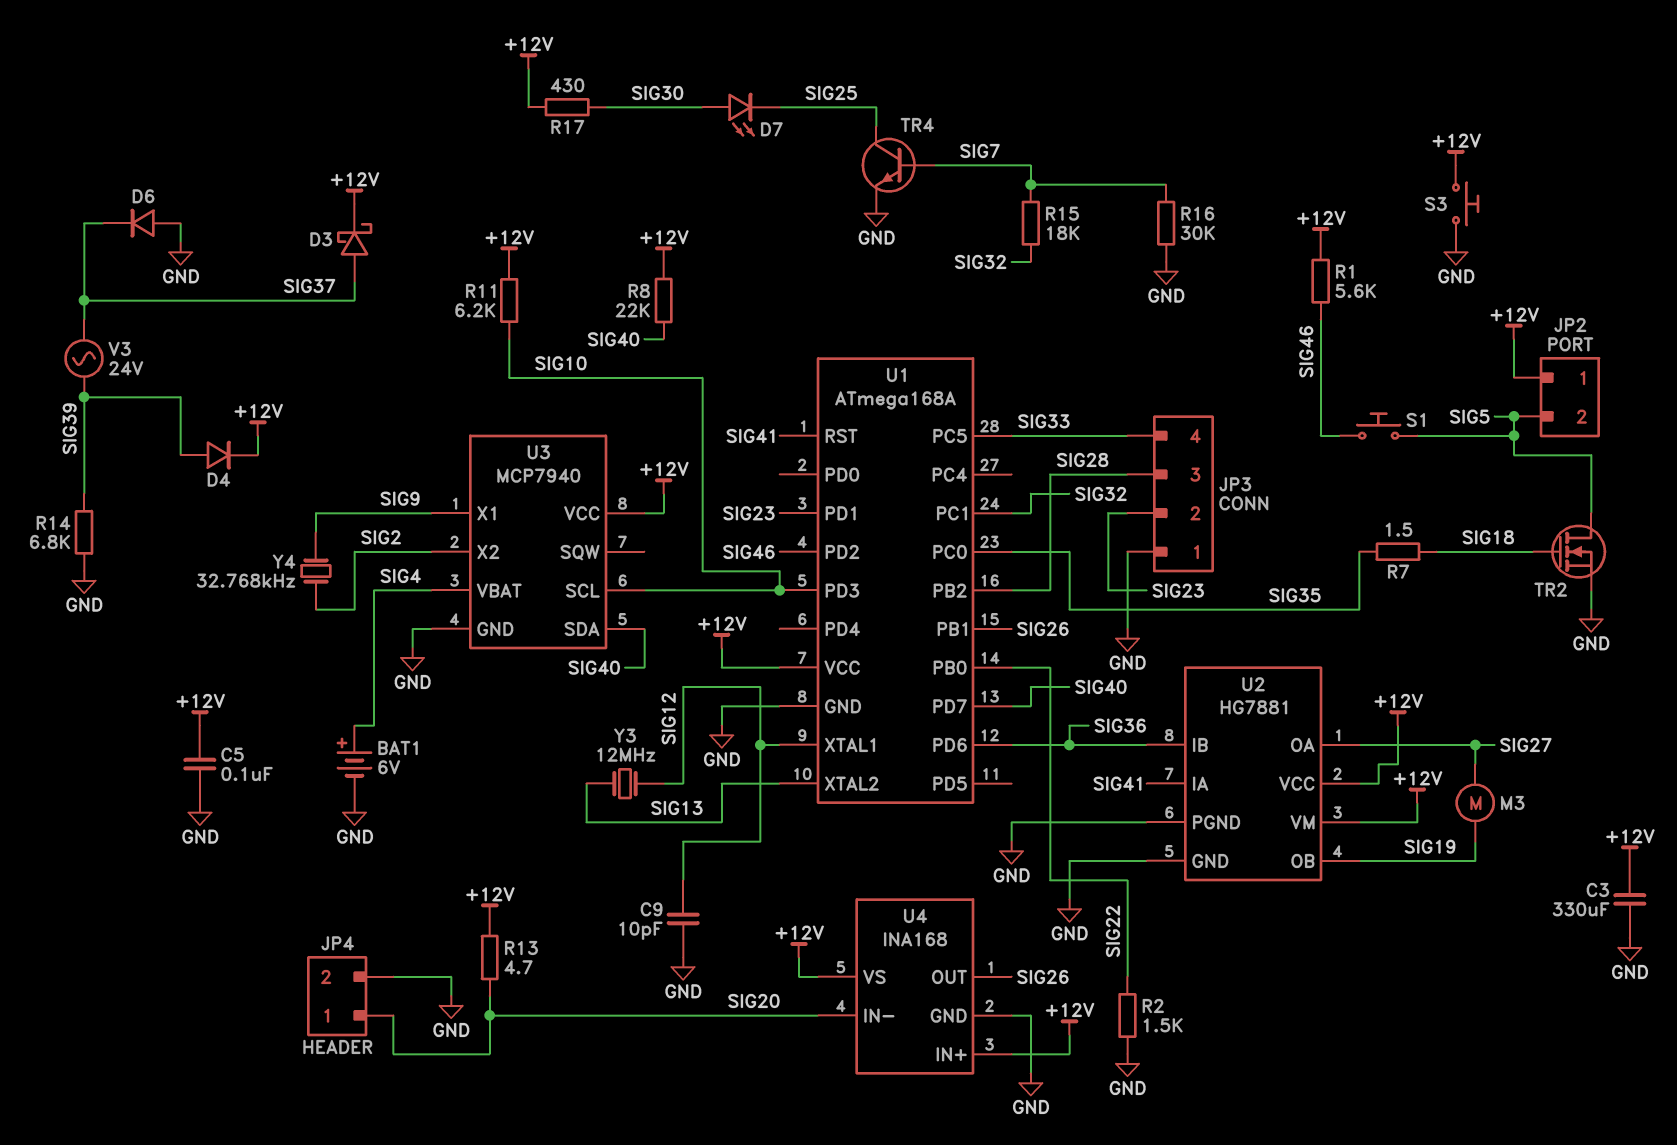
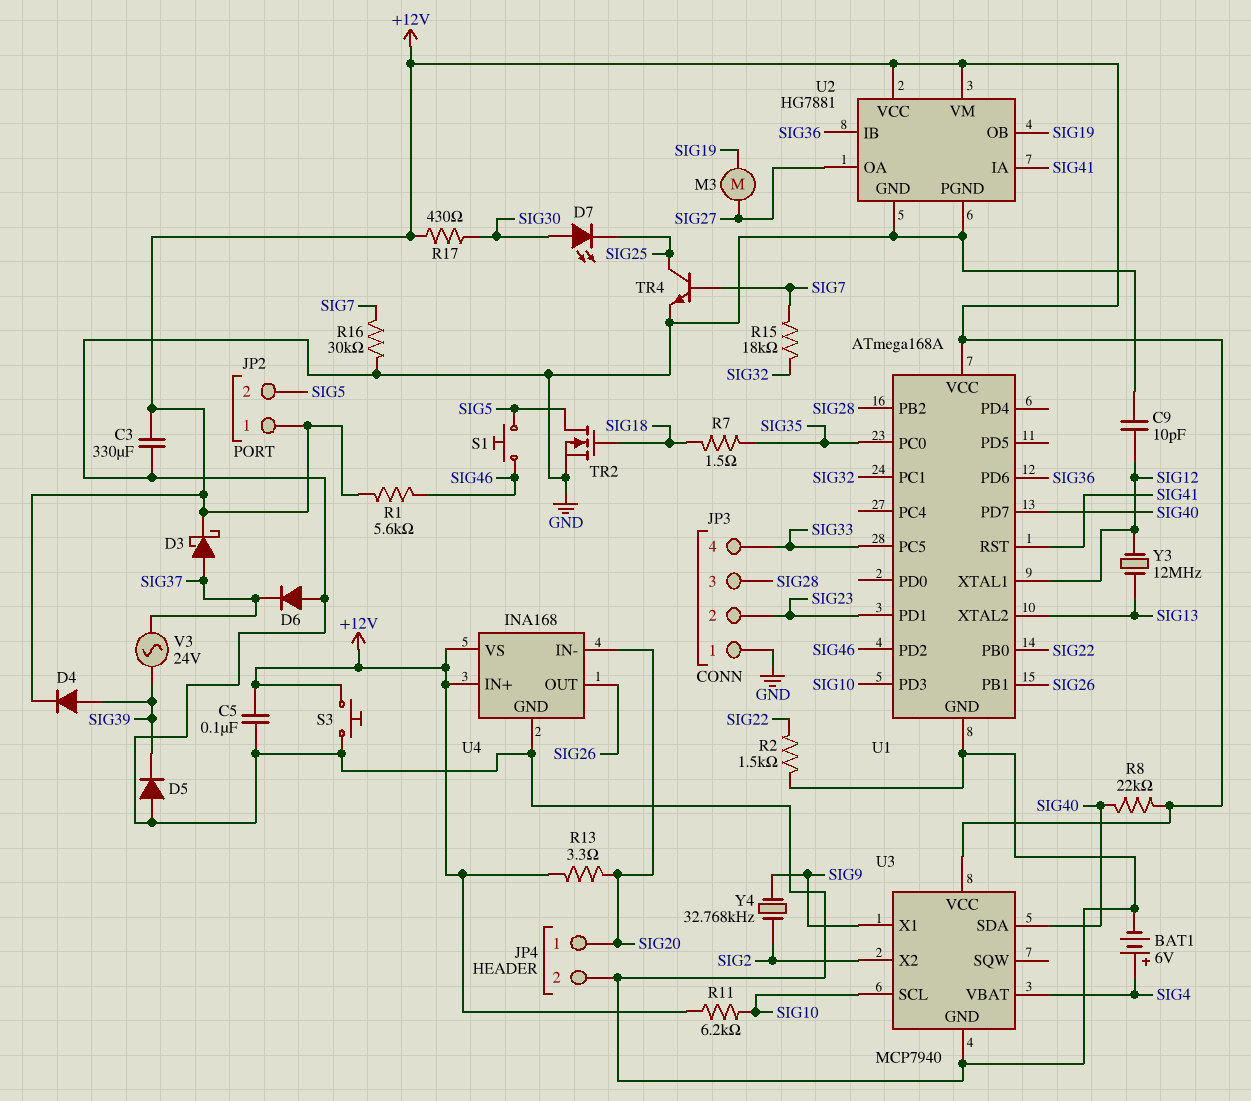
D5: none -> diode (A GND, K SIG39)
R13: 4.7 (+12V, SIG20) -> 3.3 (+12V, SIG20)
R14: 6.8k (GND, SIG39) -> none

